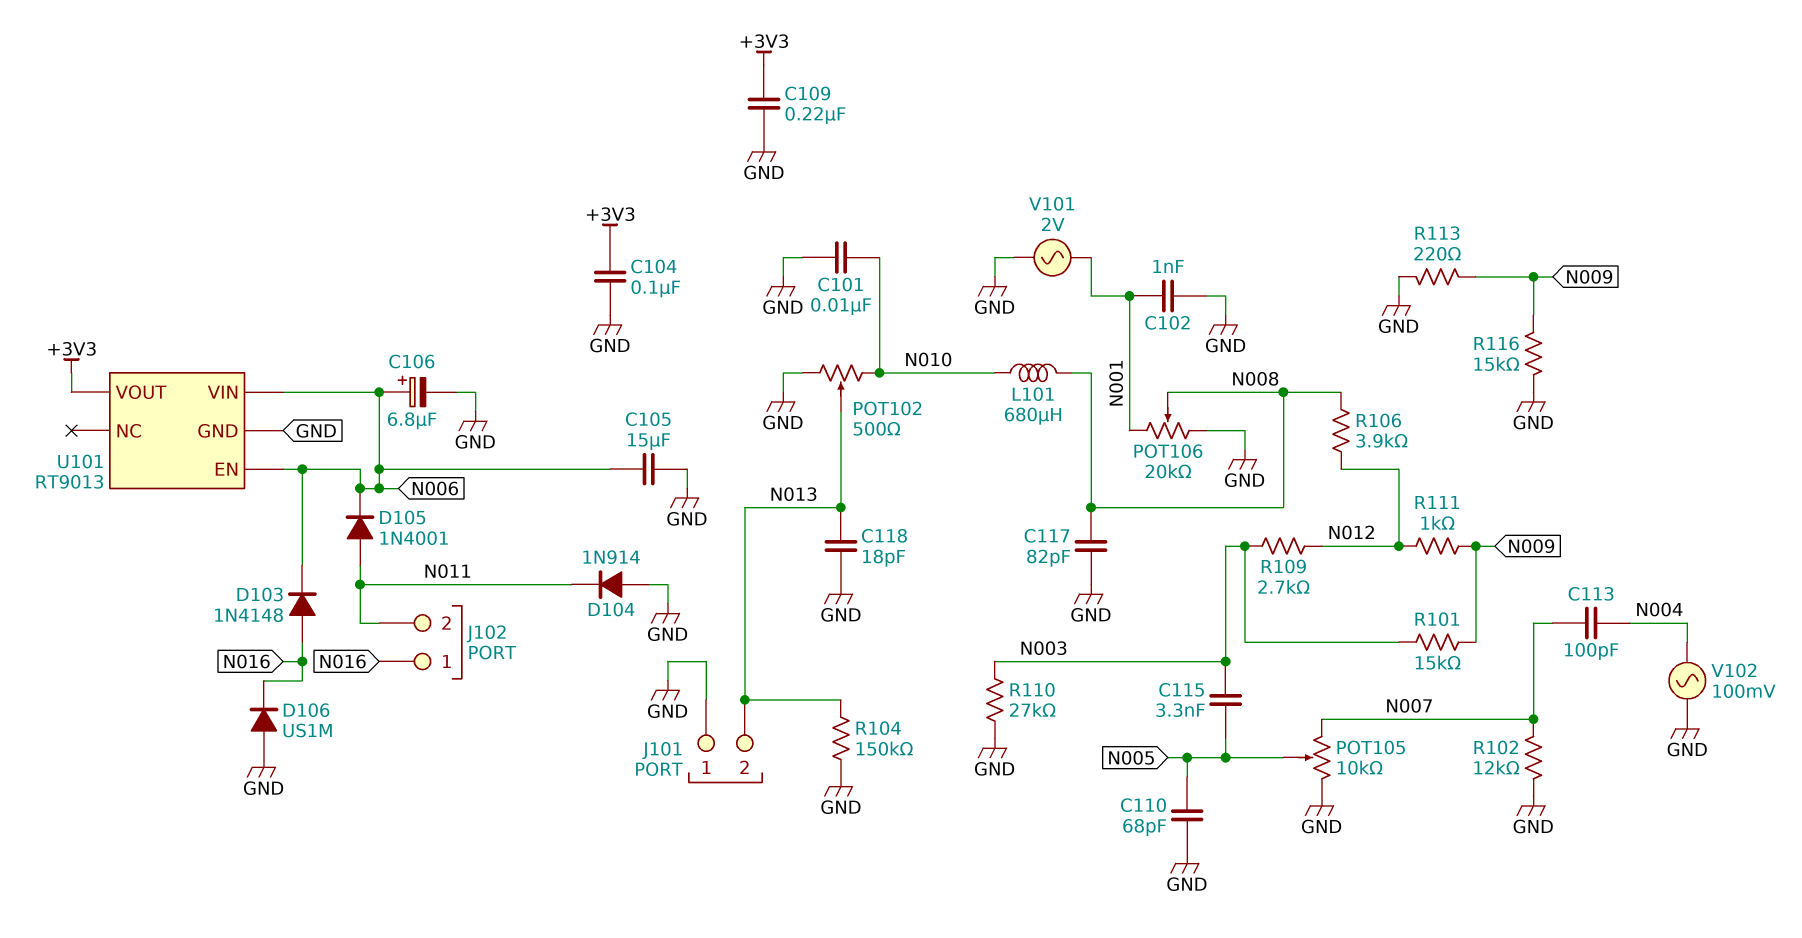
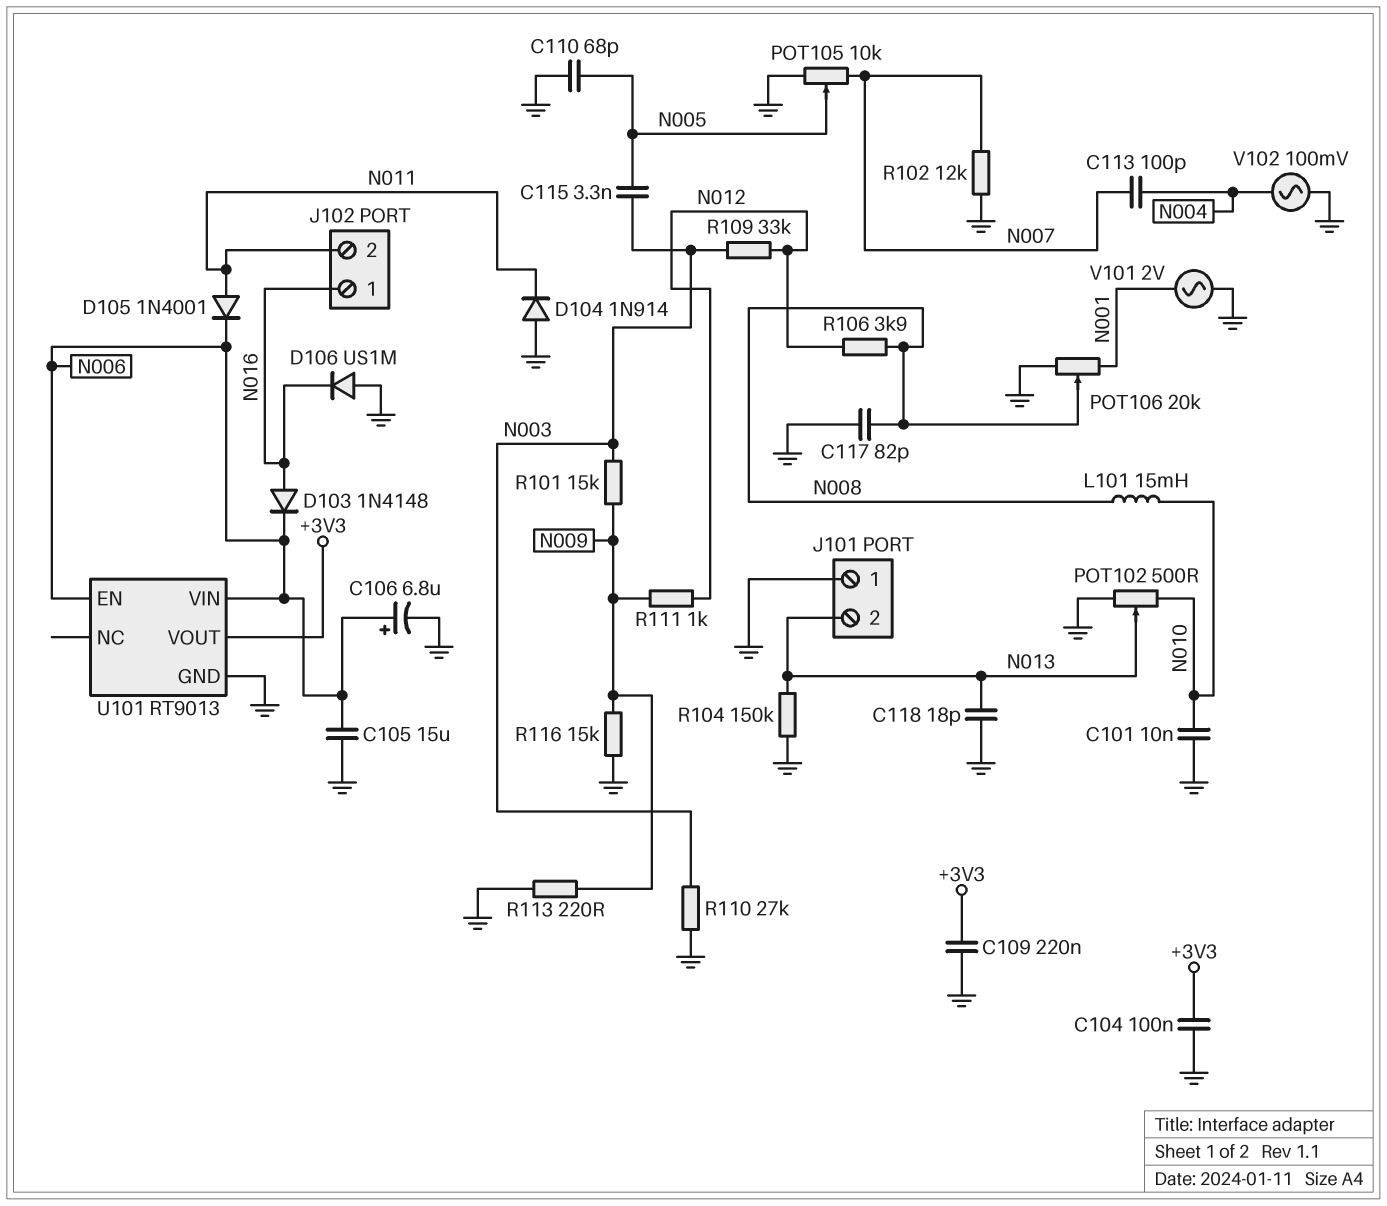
C102: 1nF (GND, N001) -> none
L101: 680uH (N008, N010) -> 15mH (N008, N010)
R109: 2.7k (N003, N012) -> 33k (N003, N012)

